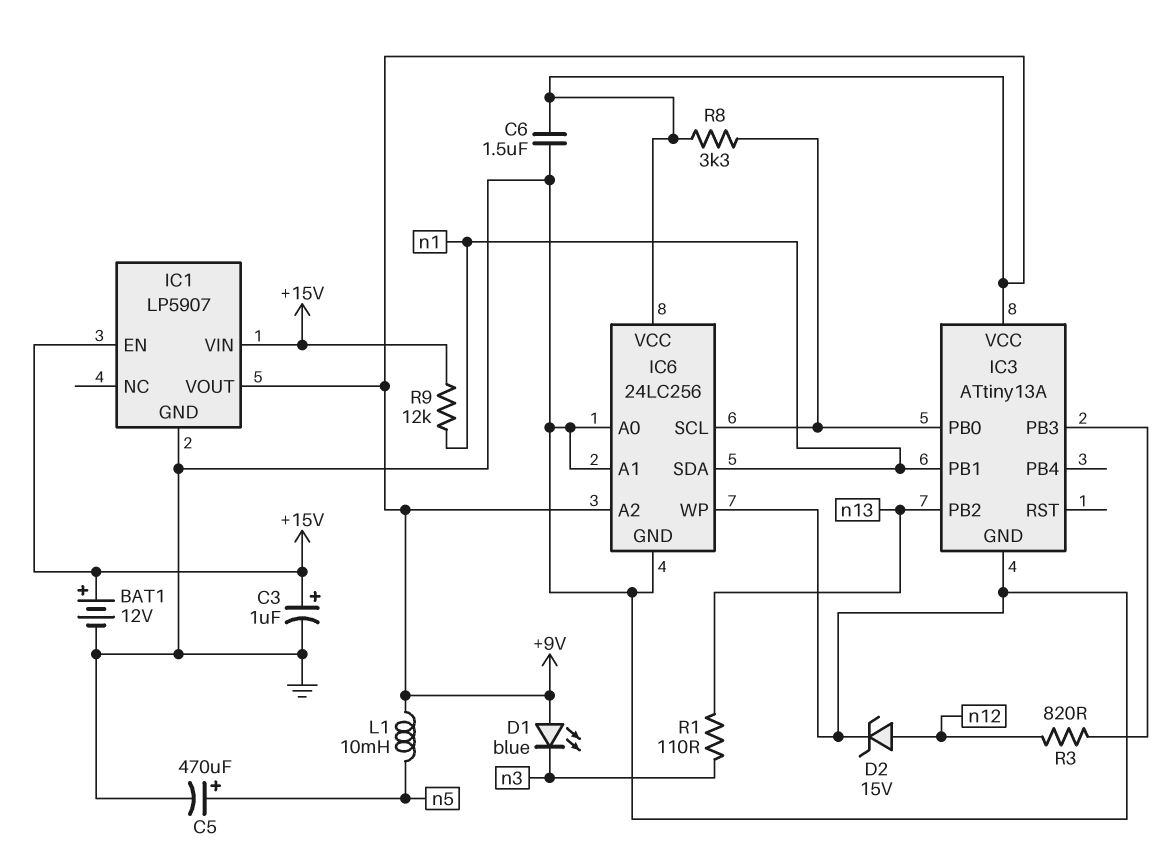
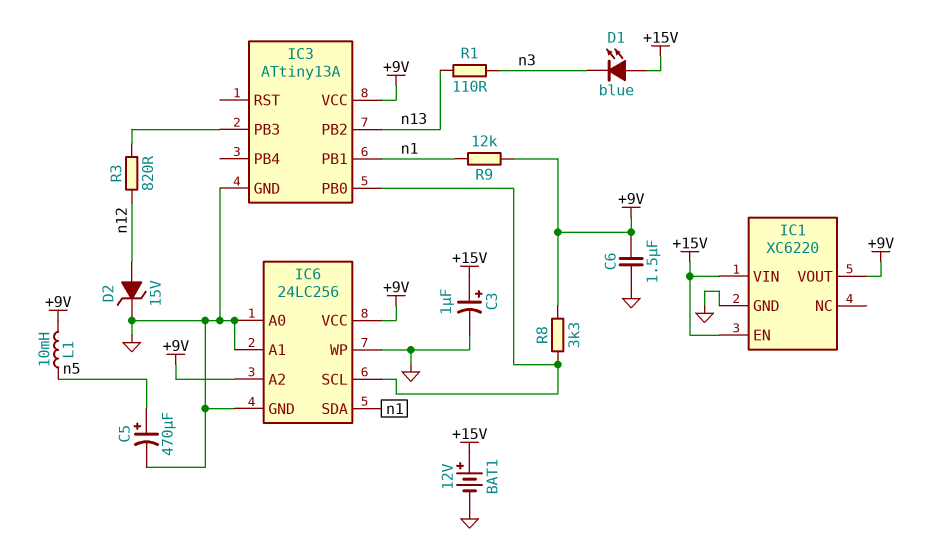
D1: LED blue (A +9V, K n3) -> LED blue (A +15V, K n3)
IC1: LP5907 -> XC6220
R9: 12k (+15V, n1) -> 12k (+9V, n1)

